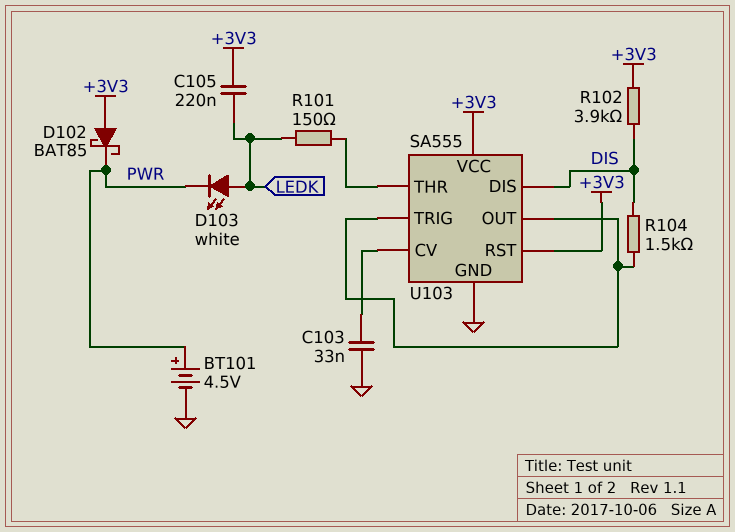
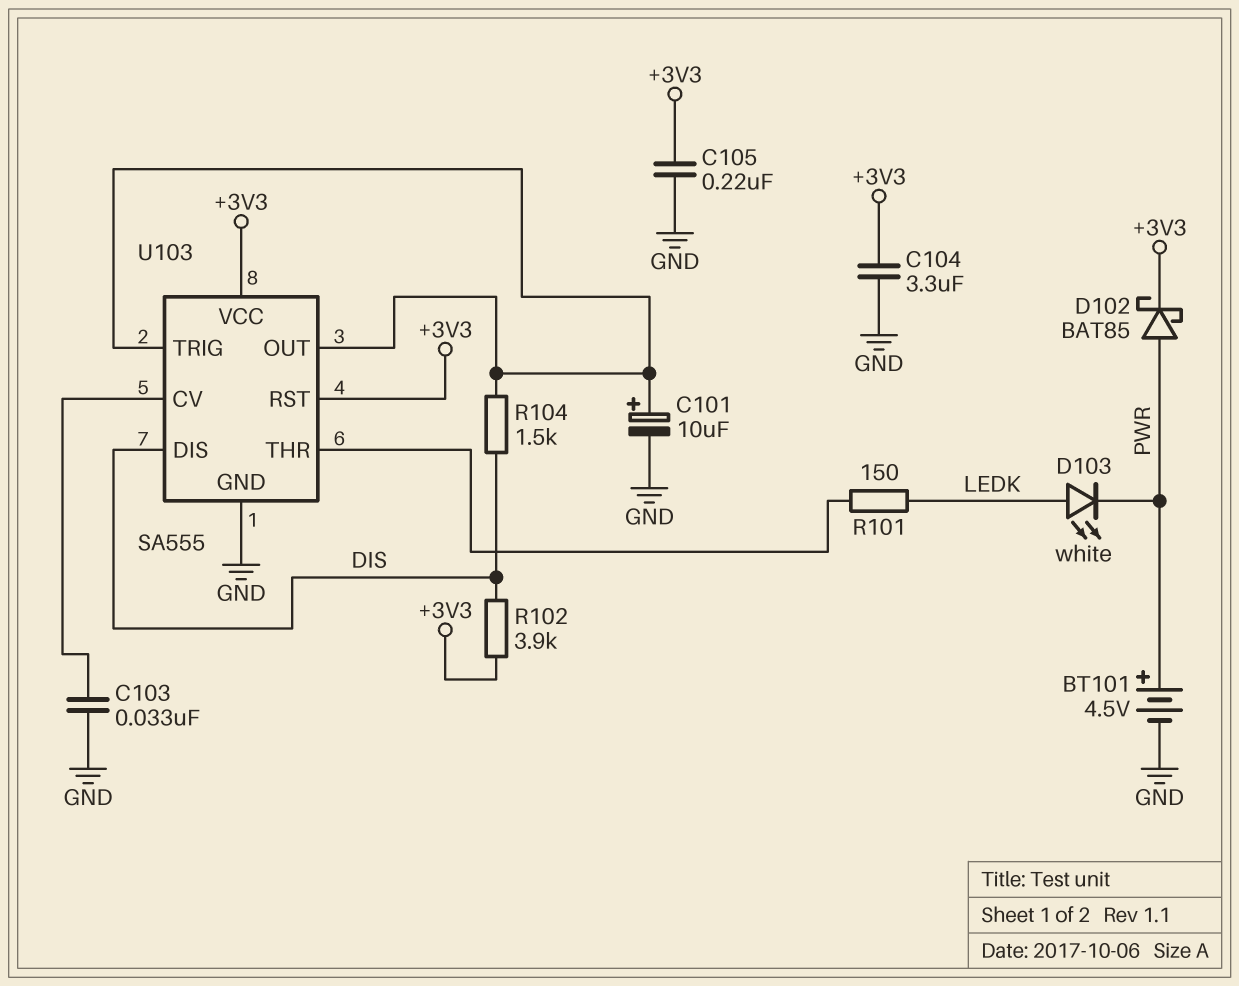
C101: none -> 10uF (plus U103/OUT, minus GND)
C104: none -> 3.3uF (+3V3, GND)
C105: 220nF (+3V3, LEDK) -> 220nF (+3V3, GND)
D102: schottky BAT85 (A +3V3, K PWR) -> schottky BAT85 (A PWR, K +3V3)

